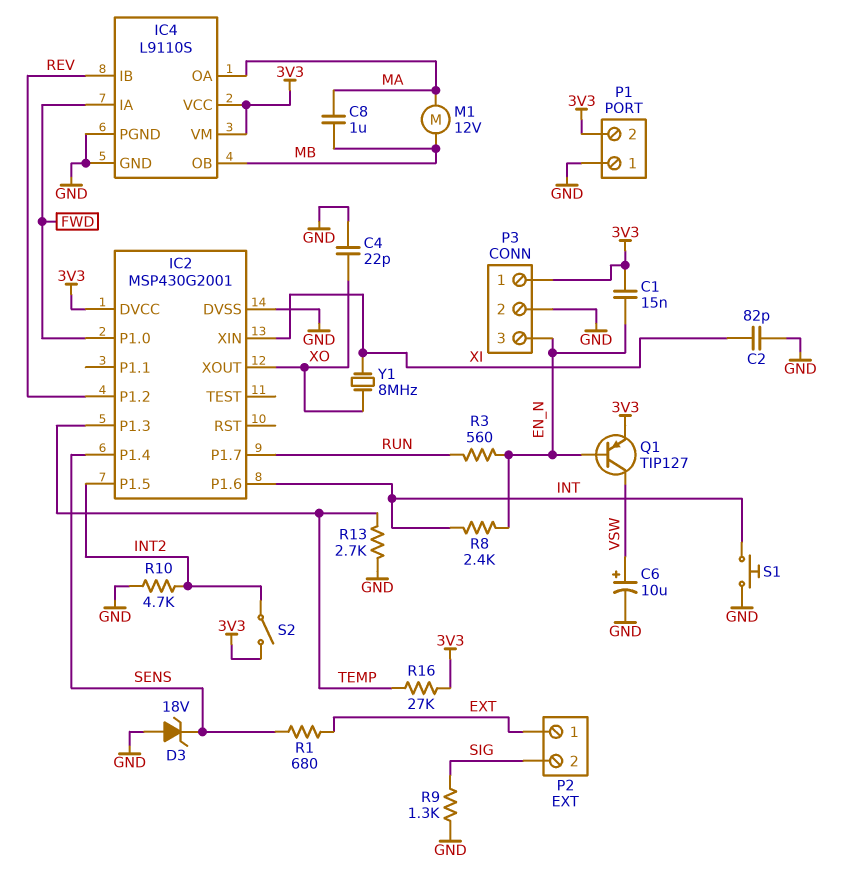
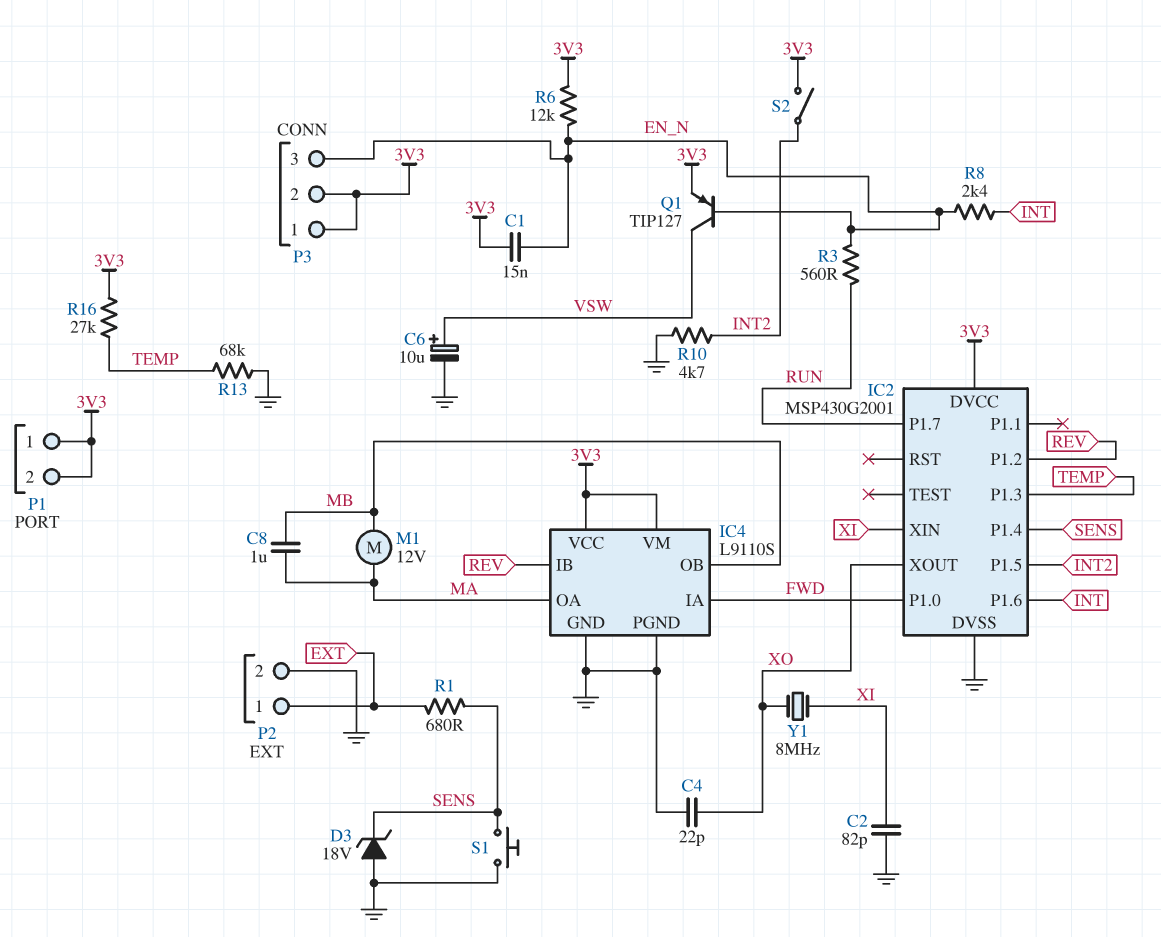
P1 pin 1: GND -> 3V3
P2 pin 2: SIG -> GND
P3 pin 2: GND -> 3V3
R6: none -> 12k (3V3, EN_N)
R9: 1.3k (GND, SIG) -> none
R13: 2.7k (GND, TEMP) -> 68k (GND, TEMP)
S1: button (GND, INT) -> button (GND, SENS)

